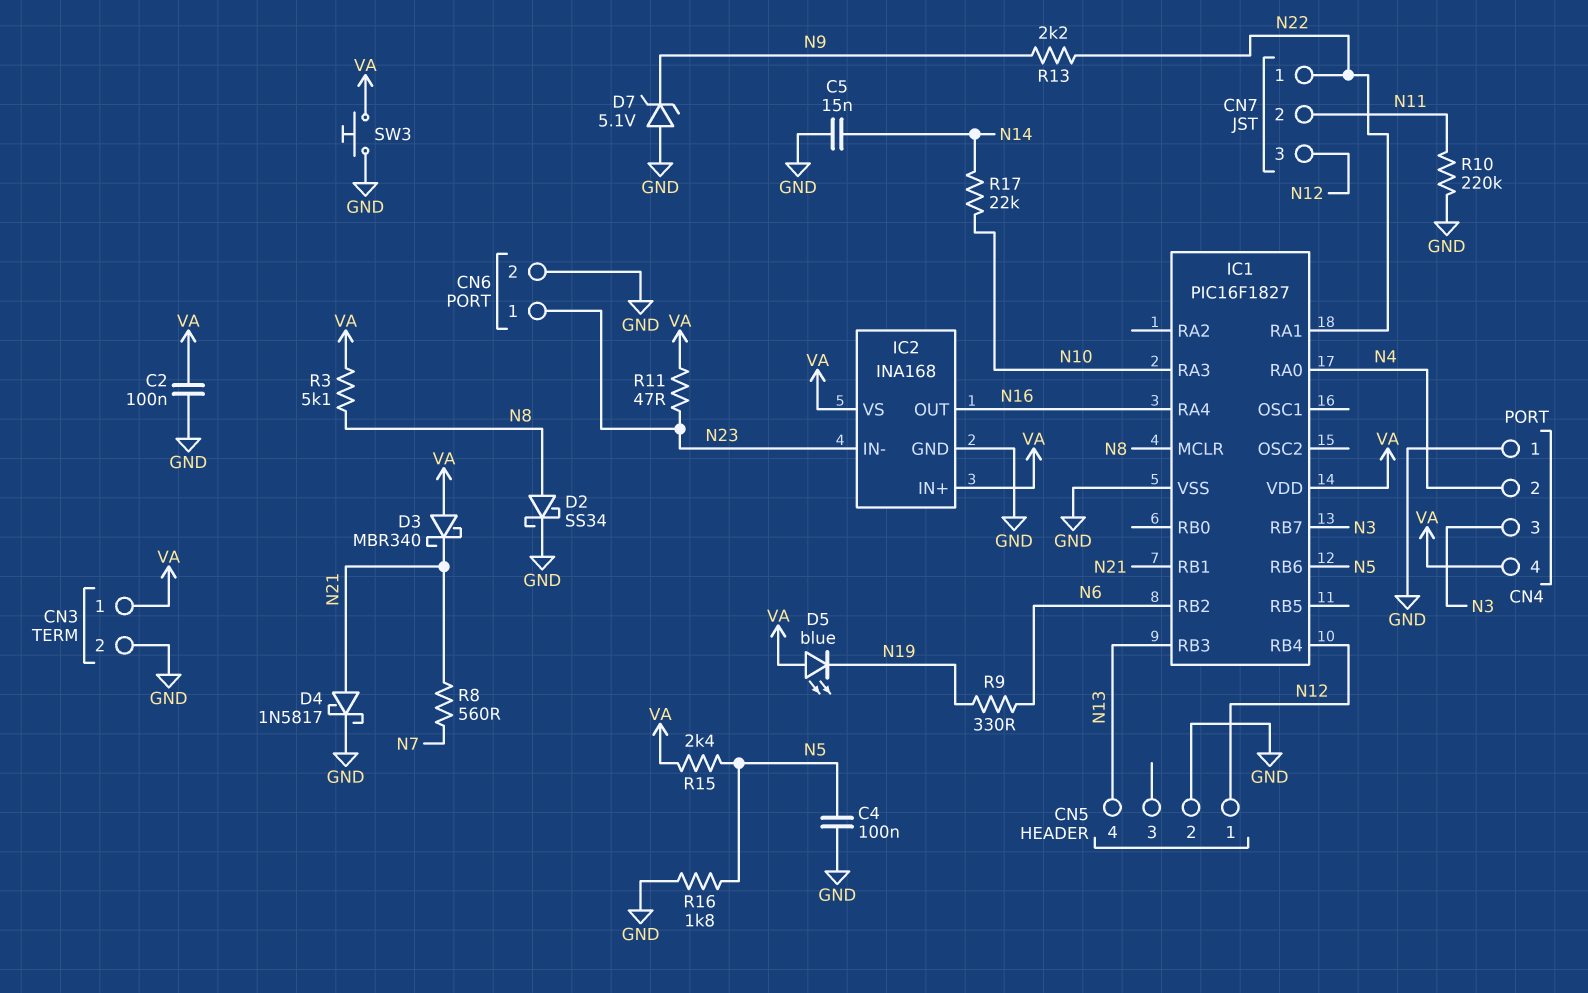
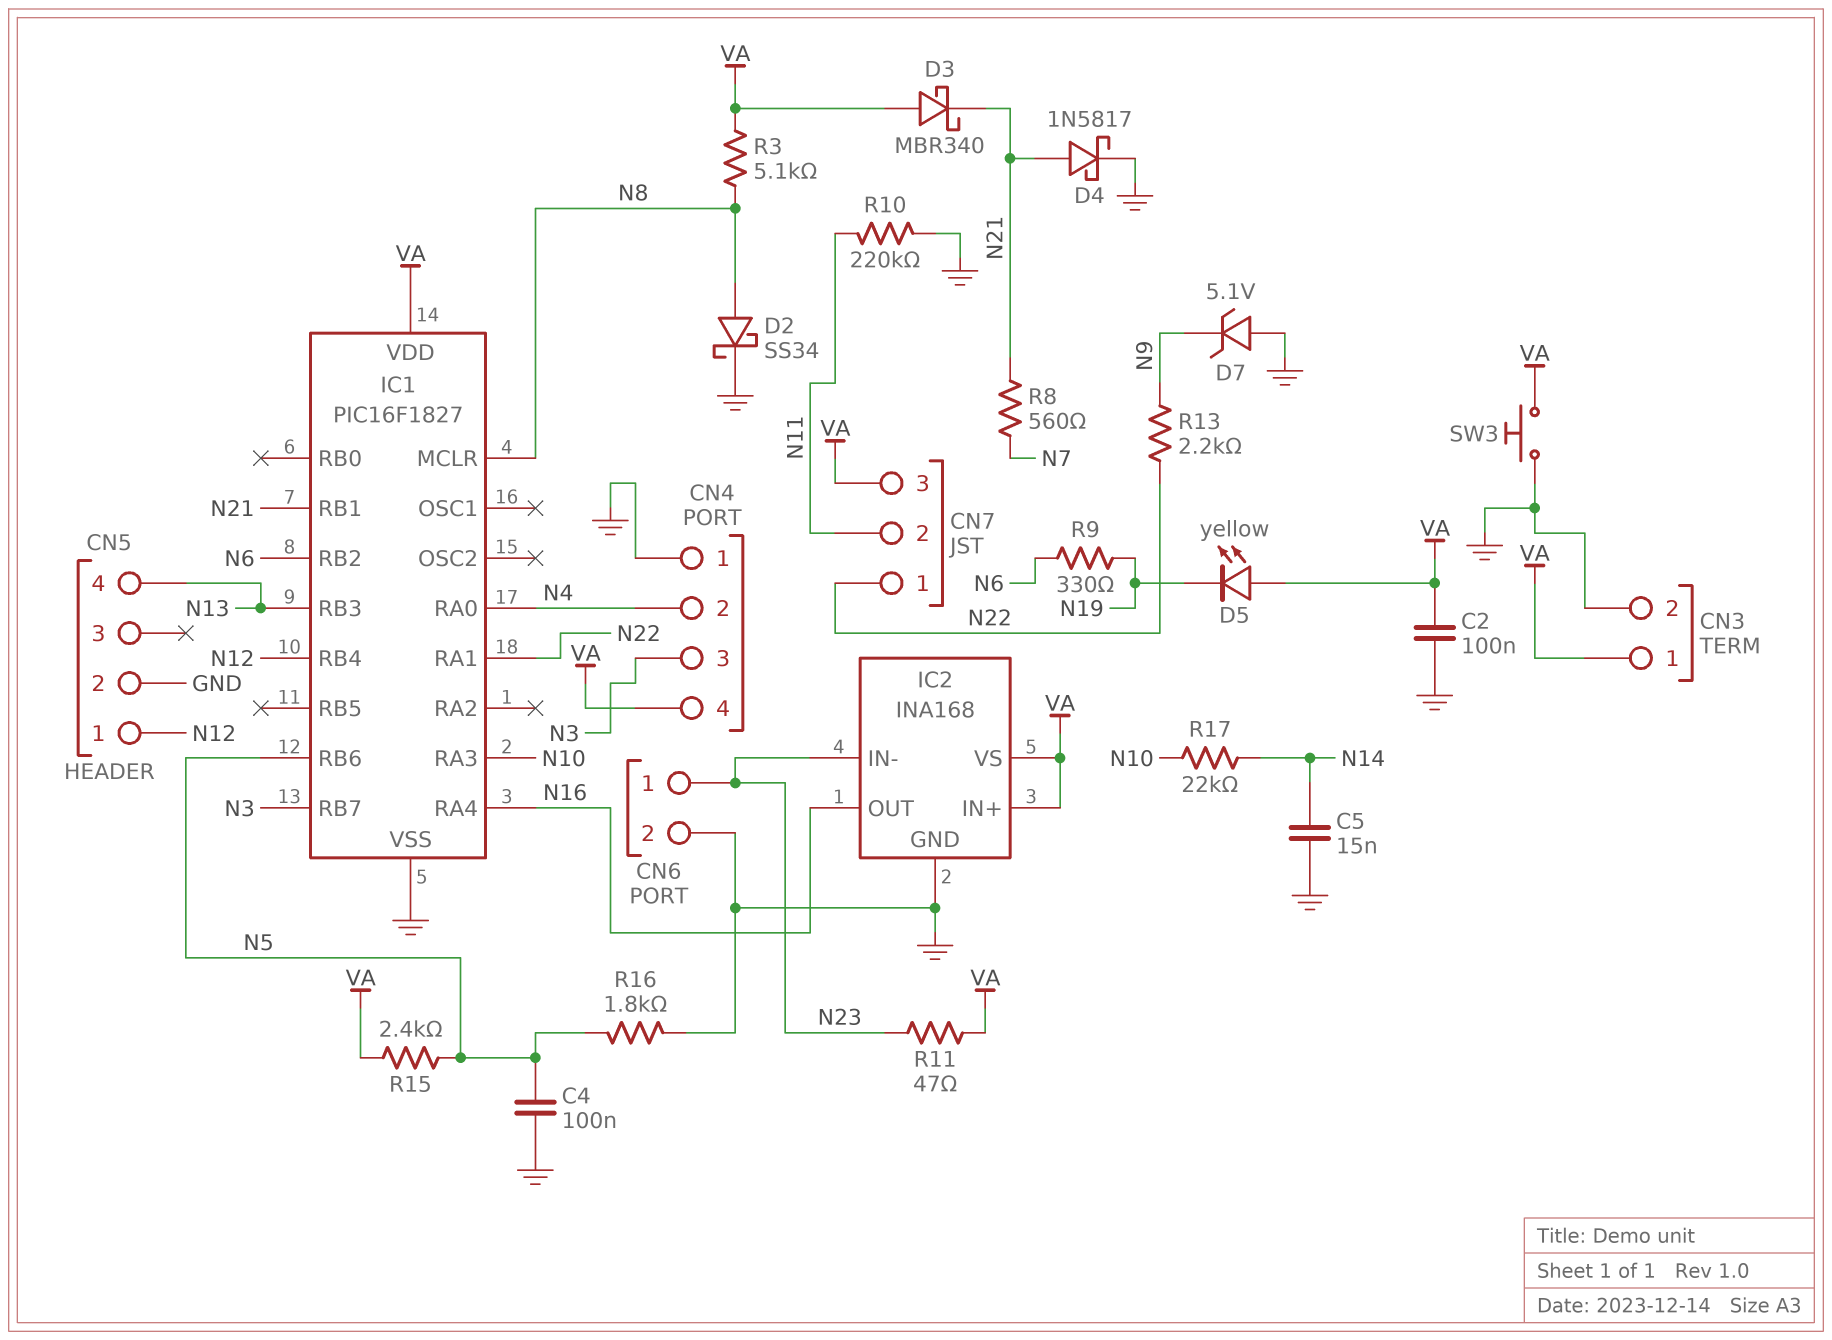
CN7 pin 3: N12 -> VA
D5: LED blue (A VA, K N19) -> LED yellow (A VA, K N19)

